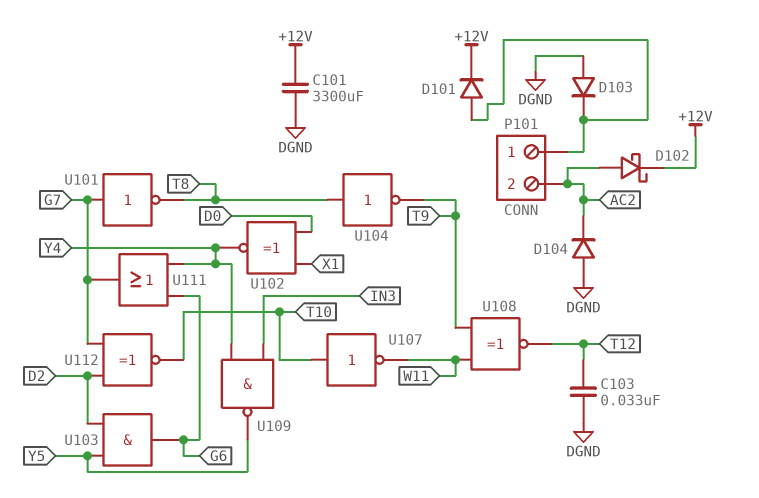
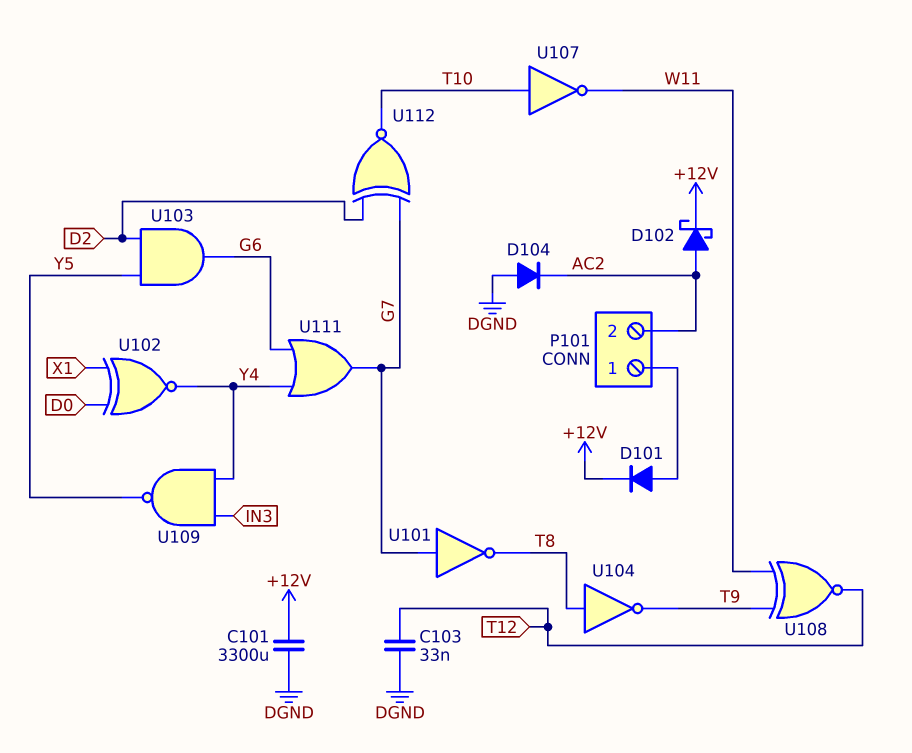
D103: diode (A DGND, K P101/1) -> none

